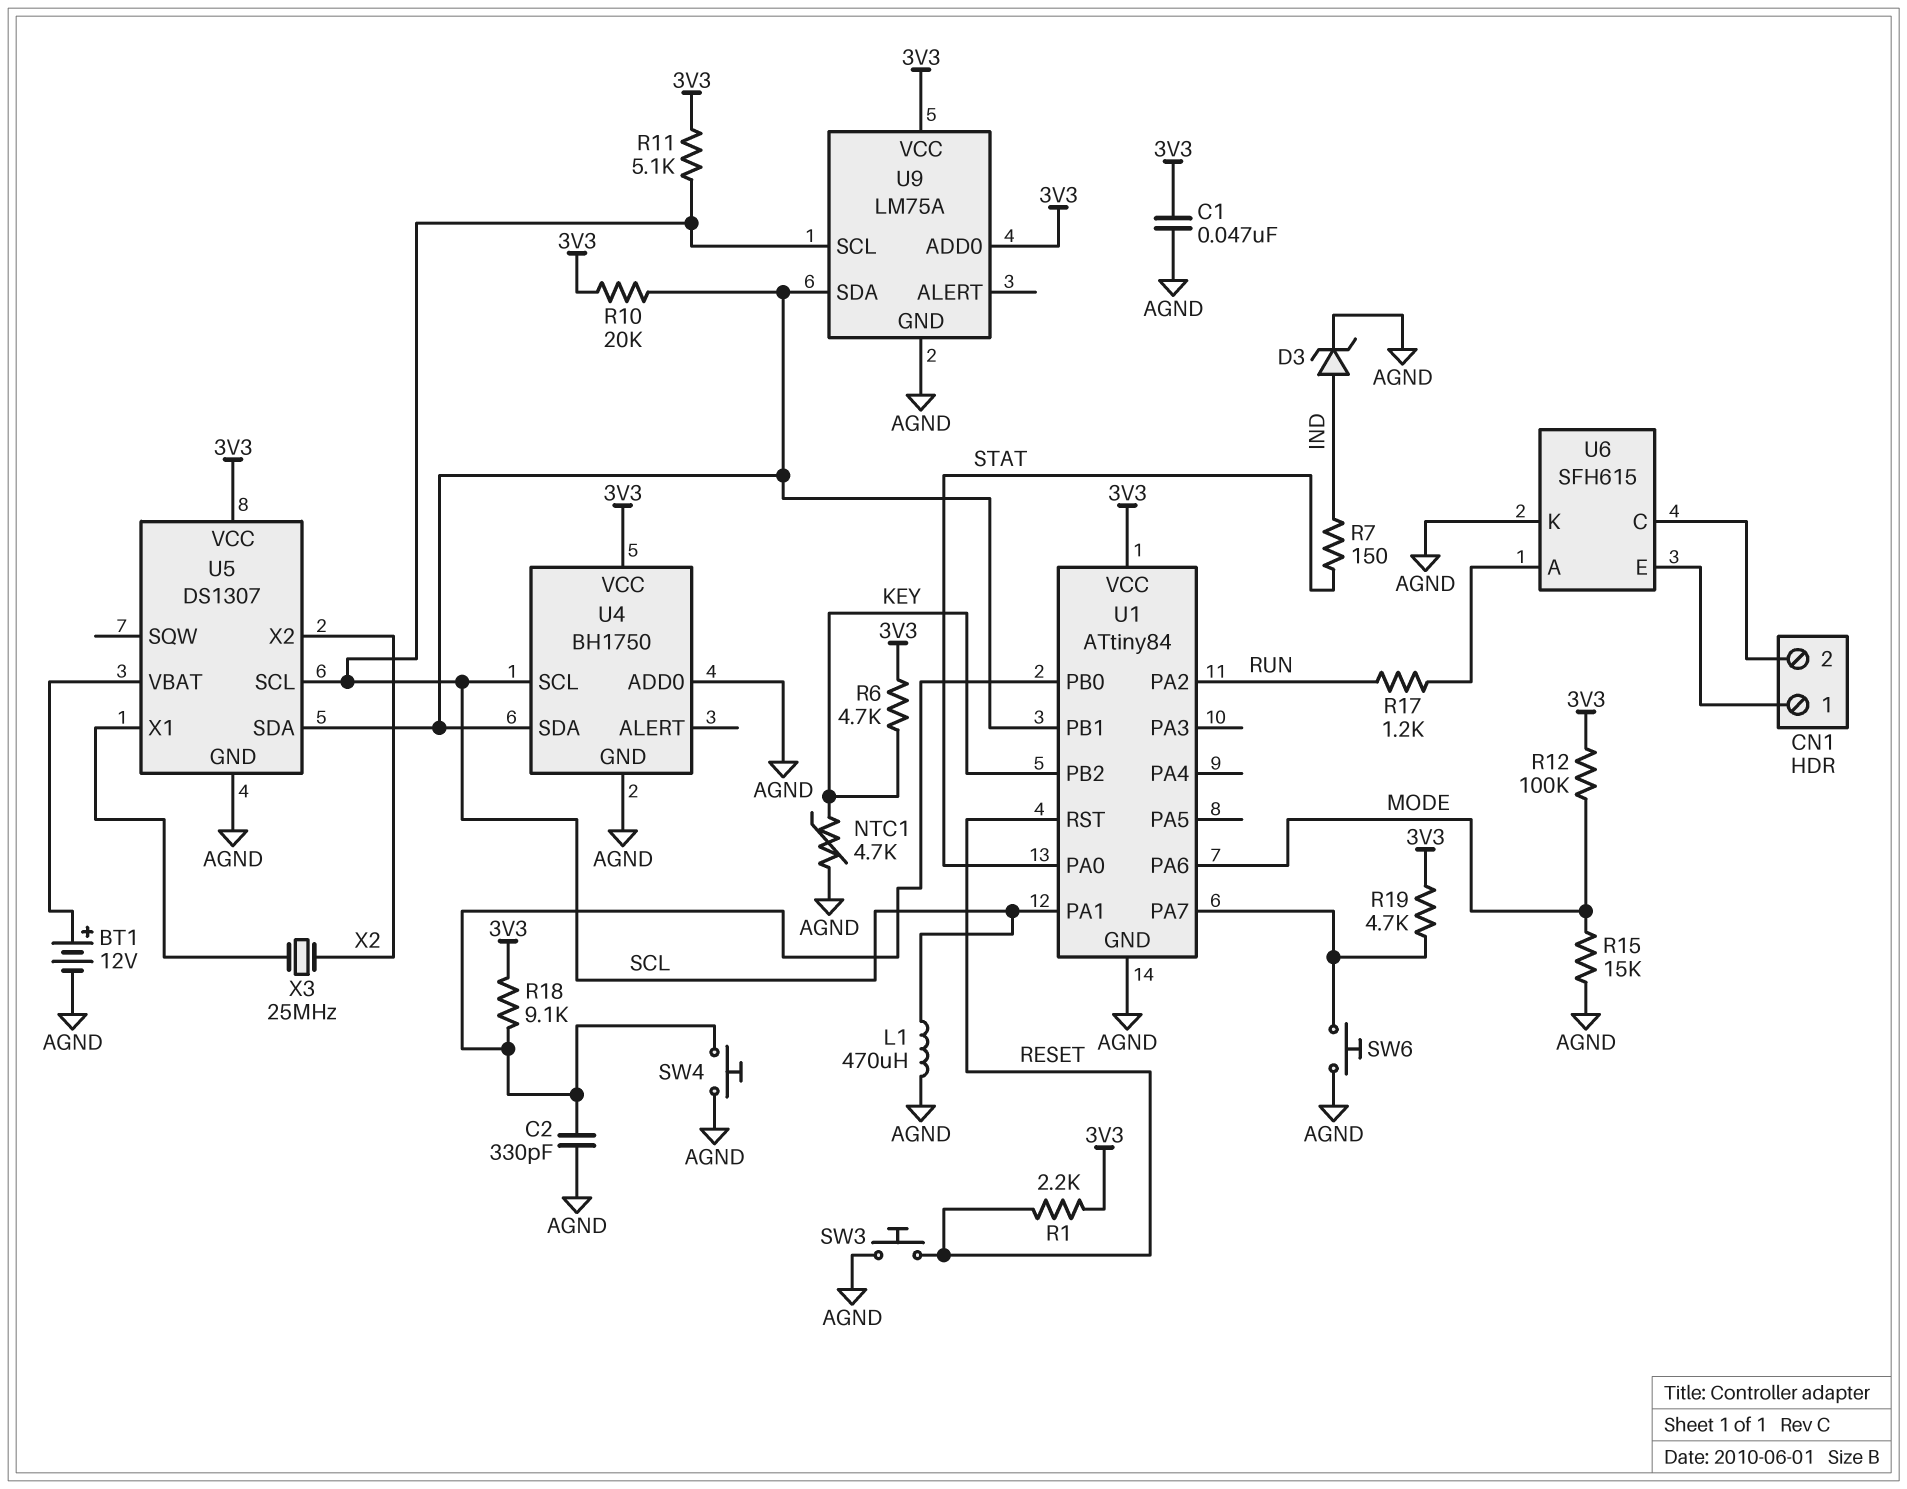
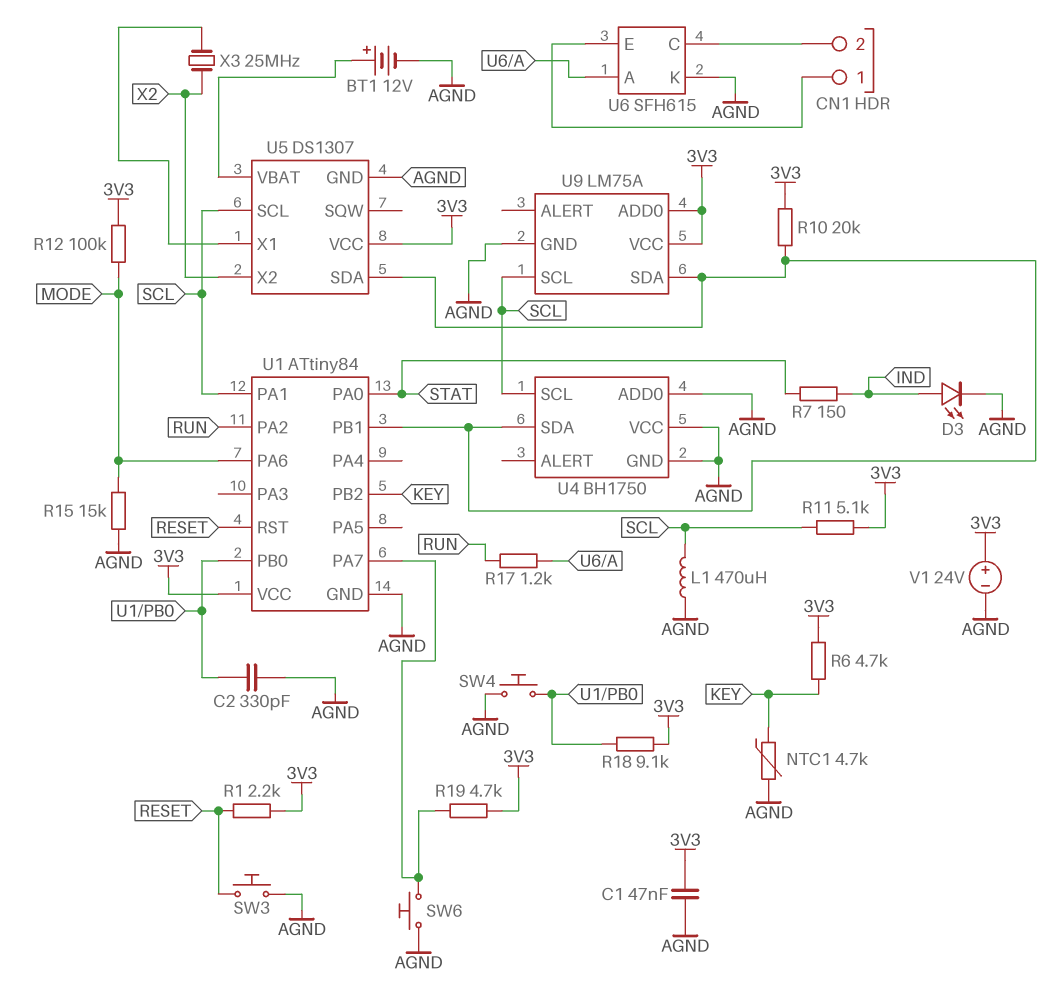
D3: zener (A IND, K AGND) -> LED (A IND, K AGND)
U4 pin VCC: 3V3 -> AGND
V1: none -> 24V (plus 3V3, minus AGND)

